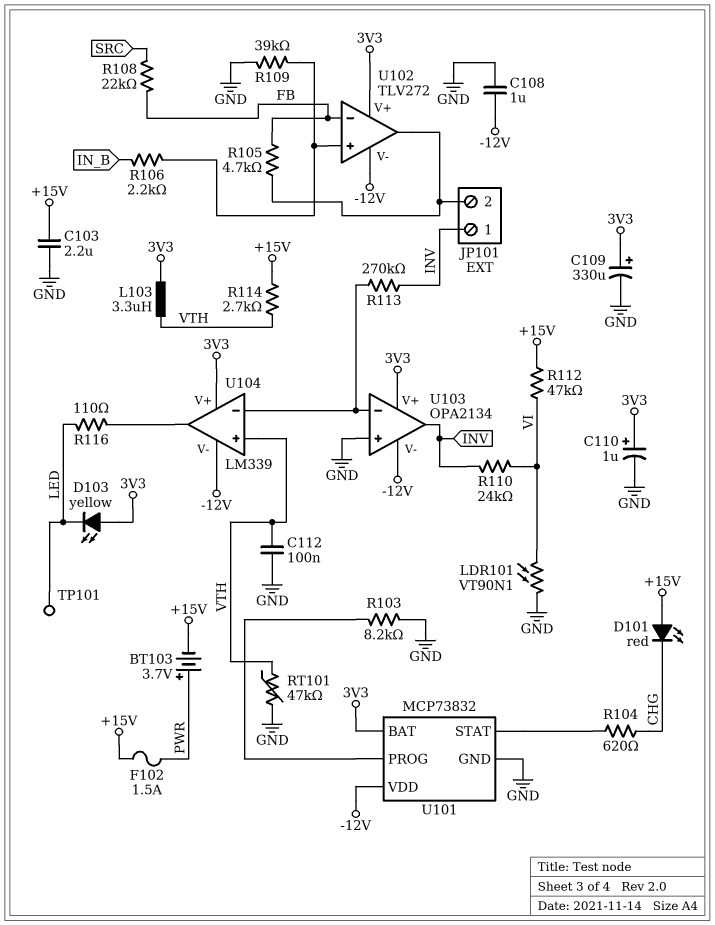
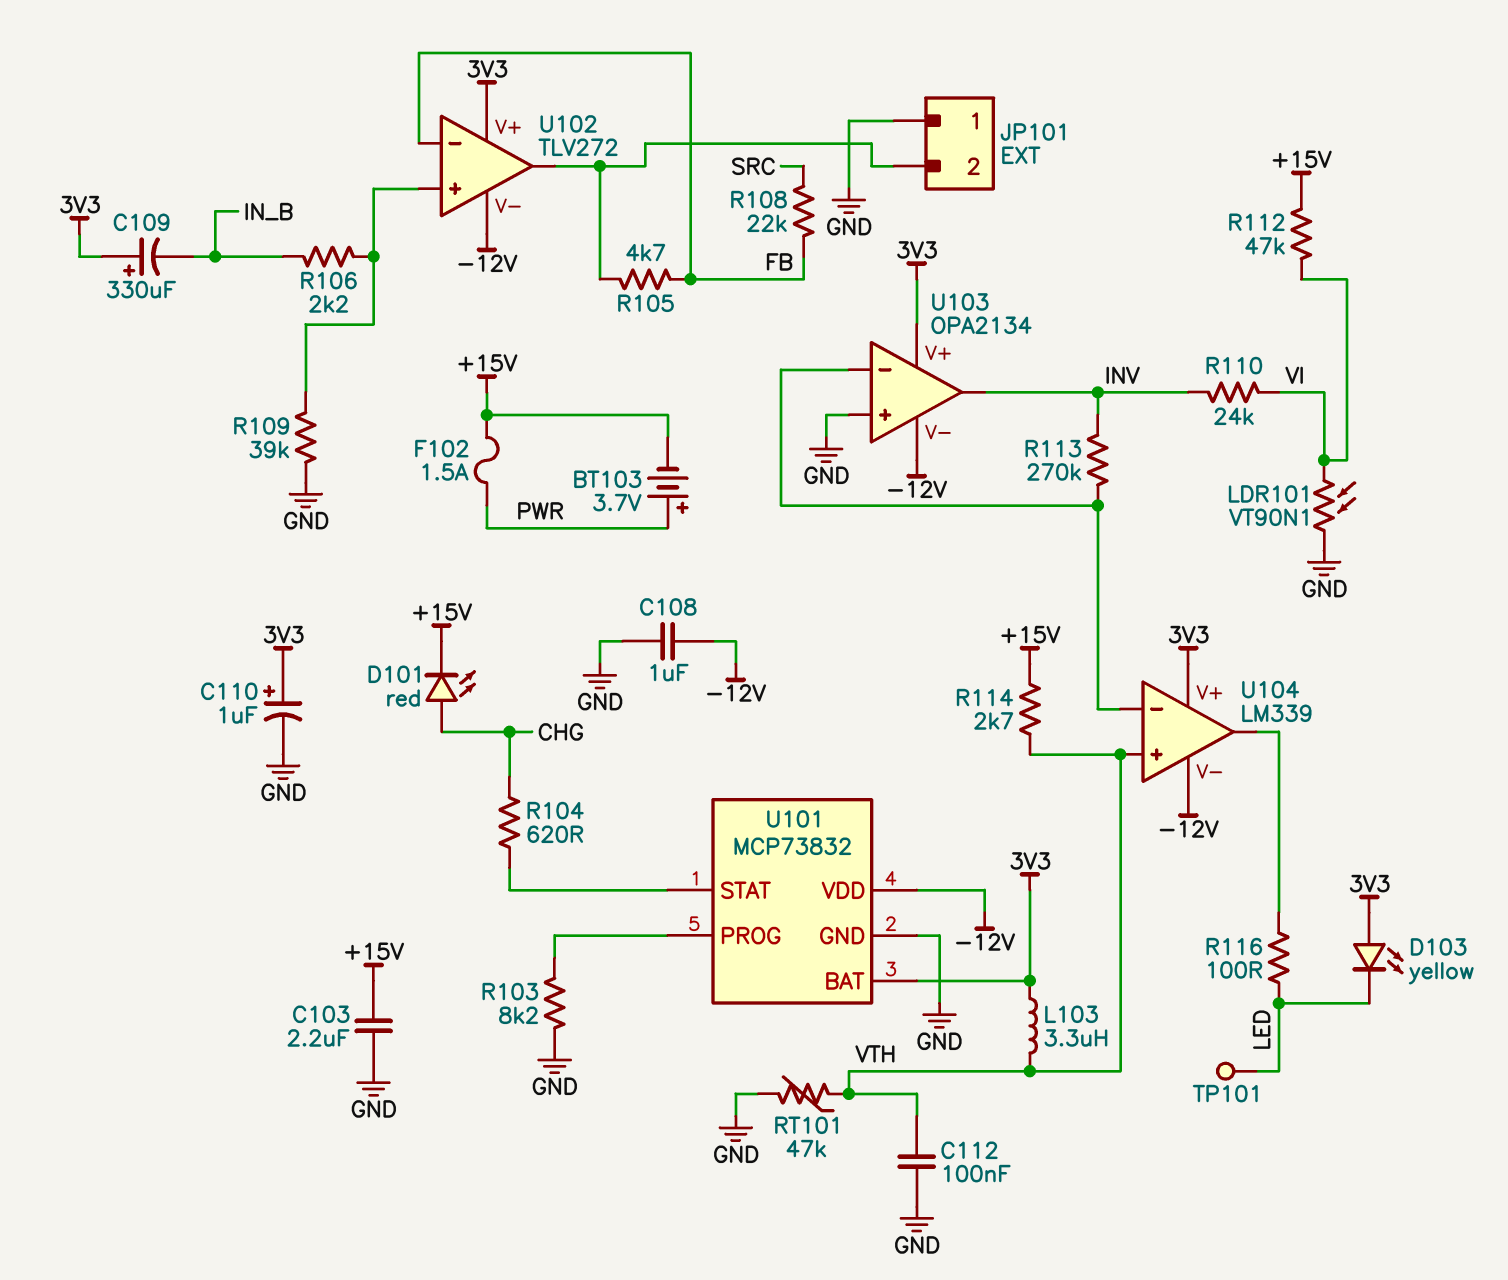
C109: 330uF (plus 3V3, minus GND) -> 330uF (plus 3V3, minus IN_B)
D101: LED red (A +15V, K CHG) -> LED red (A CHG, K +15V)
JP101 pin 1: INV -> GND
R116: 110 (LED, U104/out) -> 100 (LED, U104/out)

